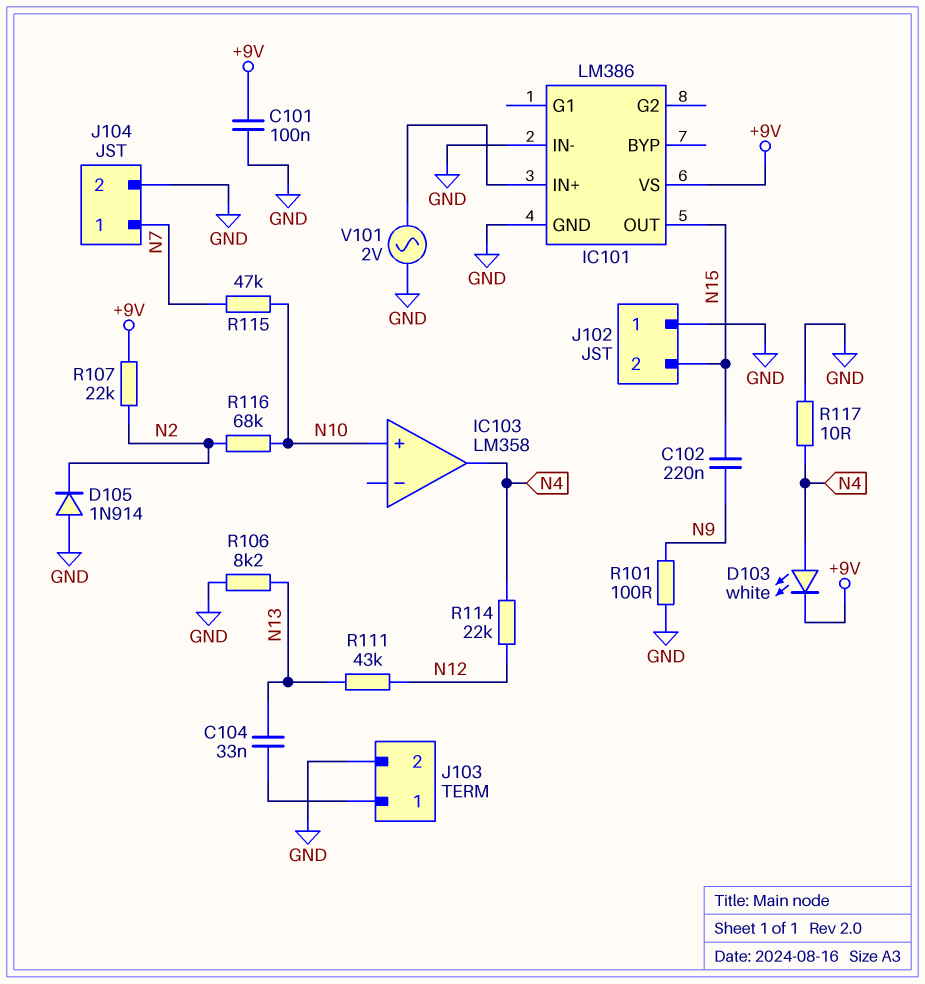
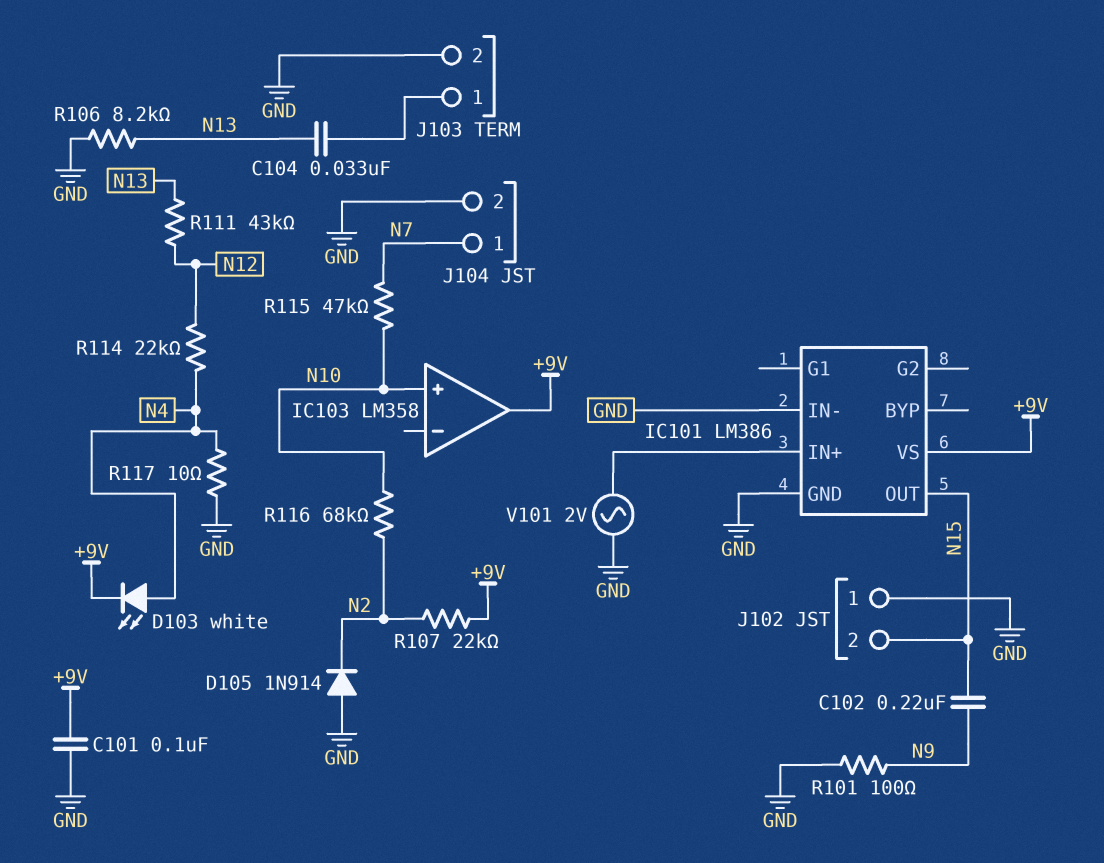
IC103 pin out: N4 -> +9V

